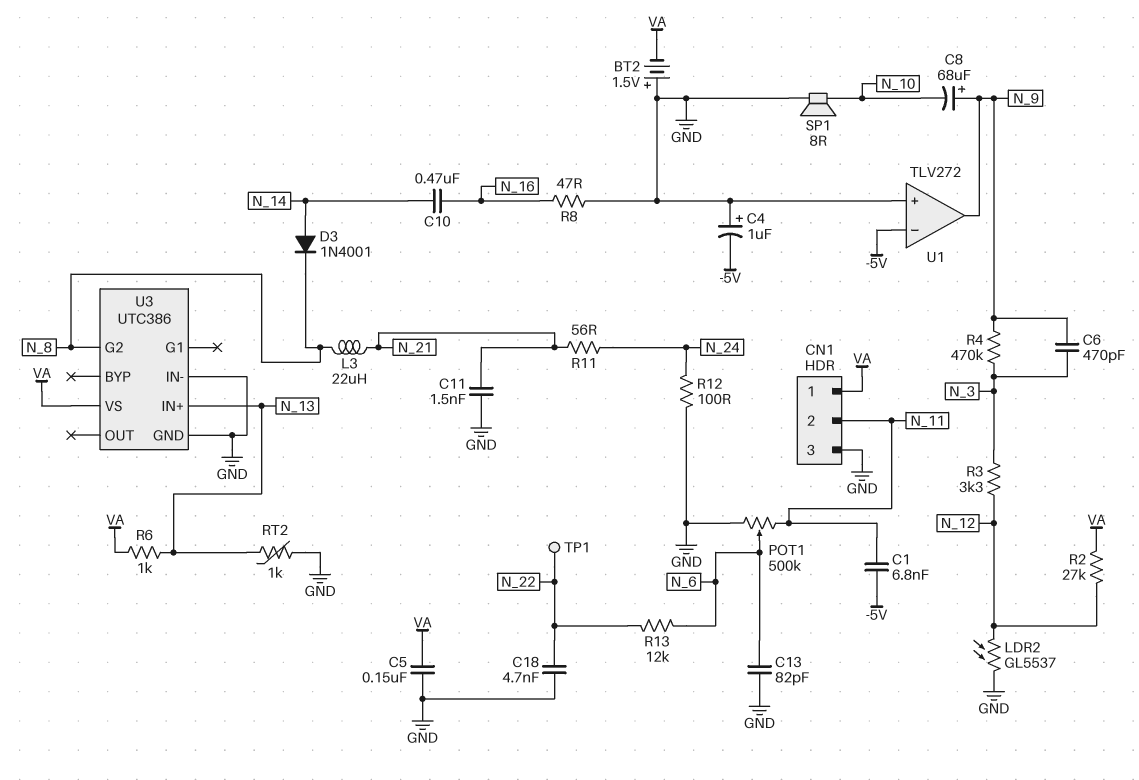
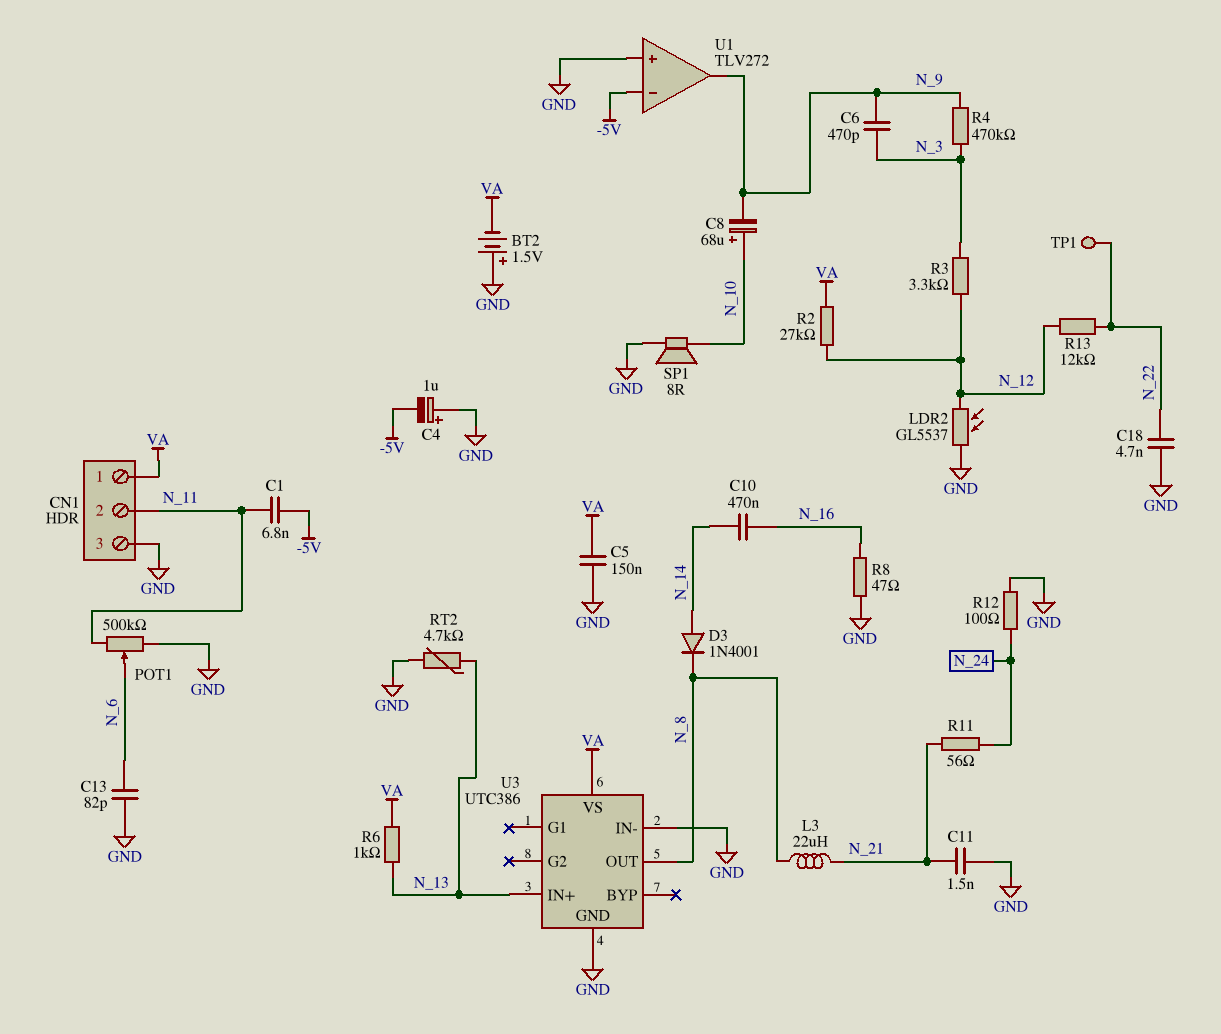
C8: 68uF (plus N_9, minus N_10) -> 68uF (plus N_10, minus N_9)
R13: 12k (N_6, N_22) -> 12k (N_12, N_22)
RT2: 1k (GND, N_13) -> 4.7k (GND, N_13)
U3 pin G2: N_8 -> none
U3 pin OUT: none -> N_8

